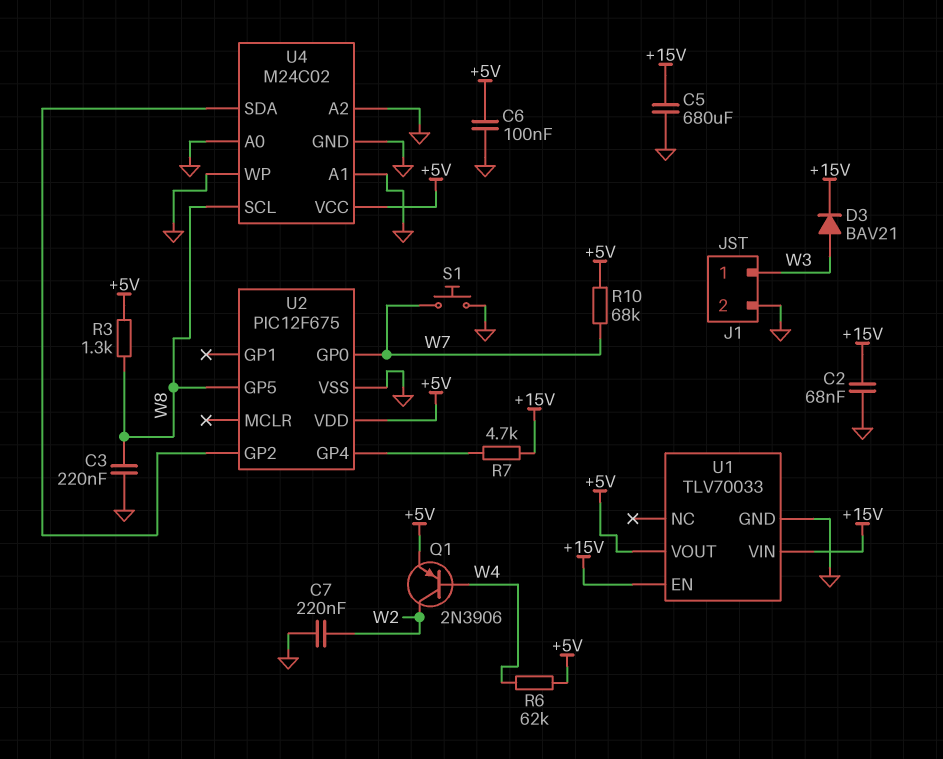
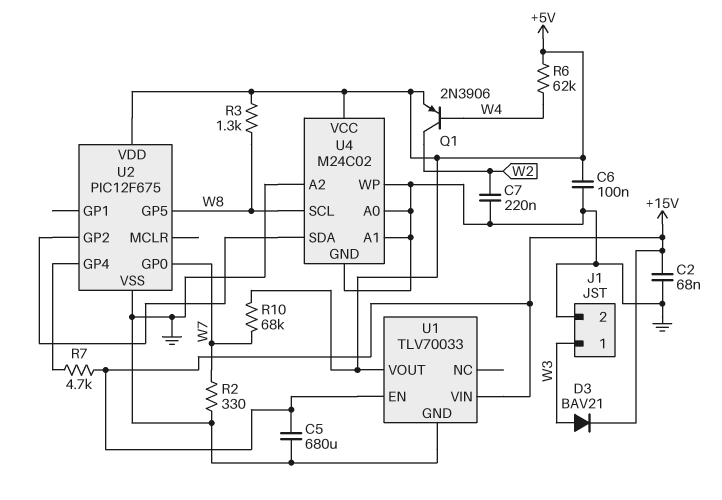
C3: 220nF (GND, W8) -> none
R2: none -> 330 (GND, W7)
S1: button (GND, W7) -> none

